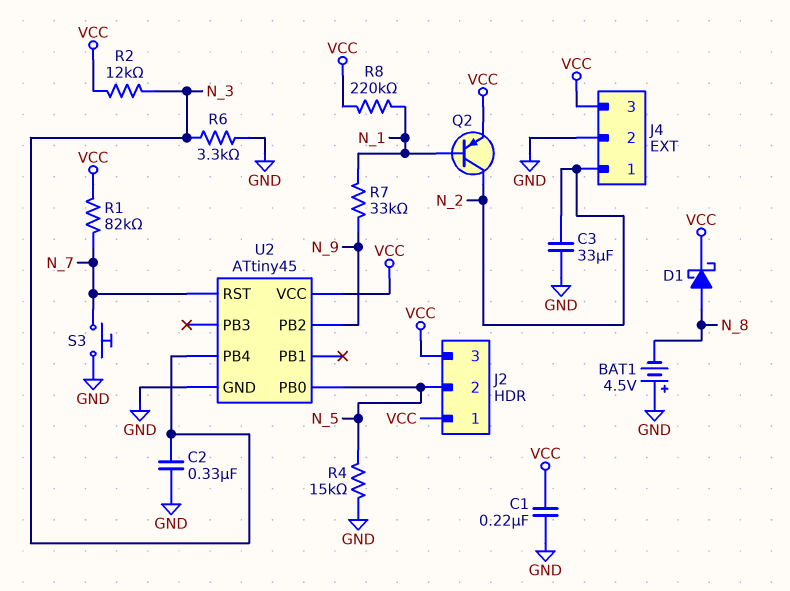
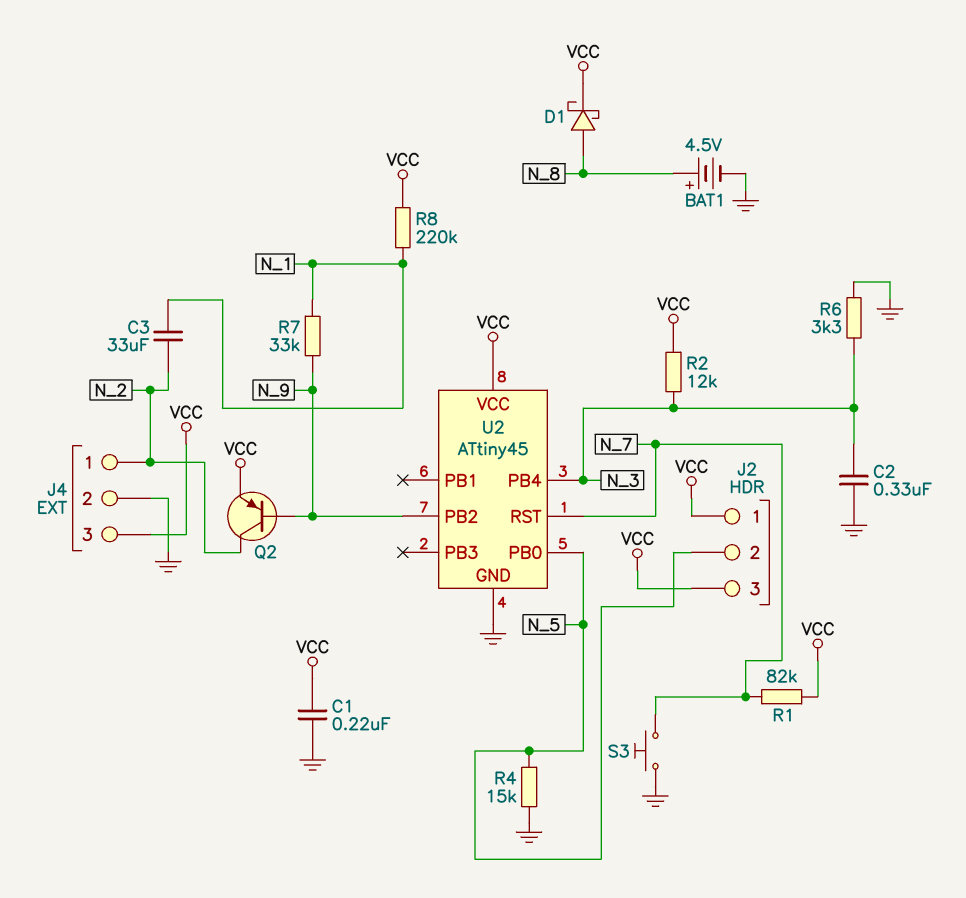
BAT1: 4.5V (plus GND, minus N_8) -> 4.5V (plus N_8, minus GND)
C3: 33uF (GND, N_2) -> 33uF (N_1, N_2)
Q2: PNP (B N_1, C N_2, E VCC) -> PNP (B N_9, C N_2, E VCC)

